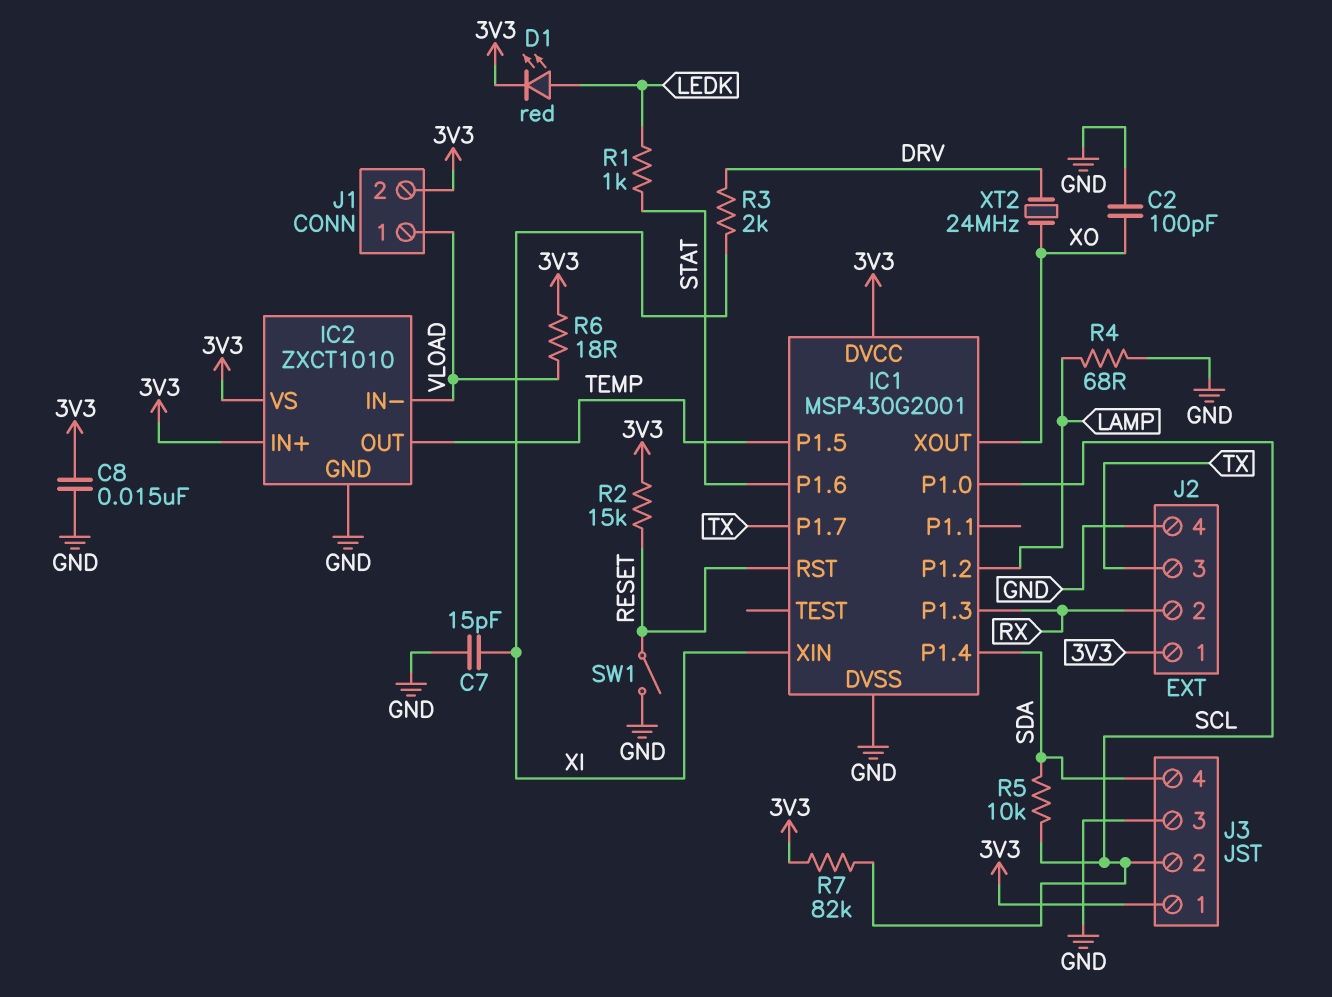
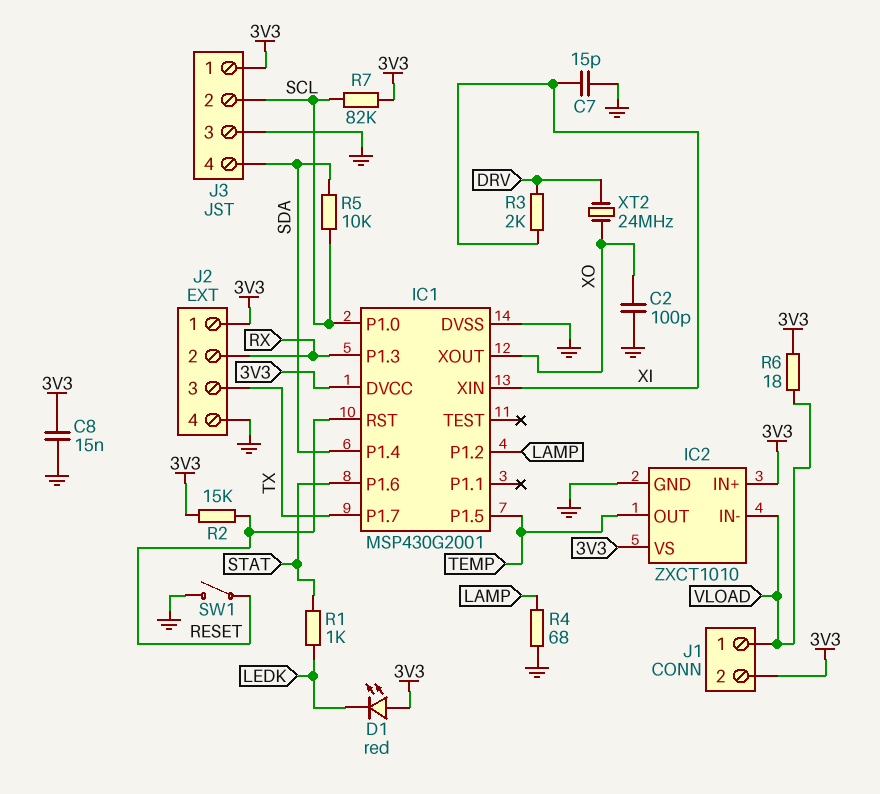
D1: LED red (A LEDK, K 3V3) -> LED red (A 3V3, K LEDK)

